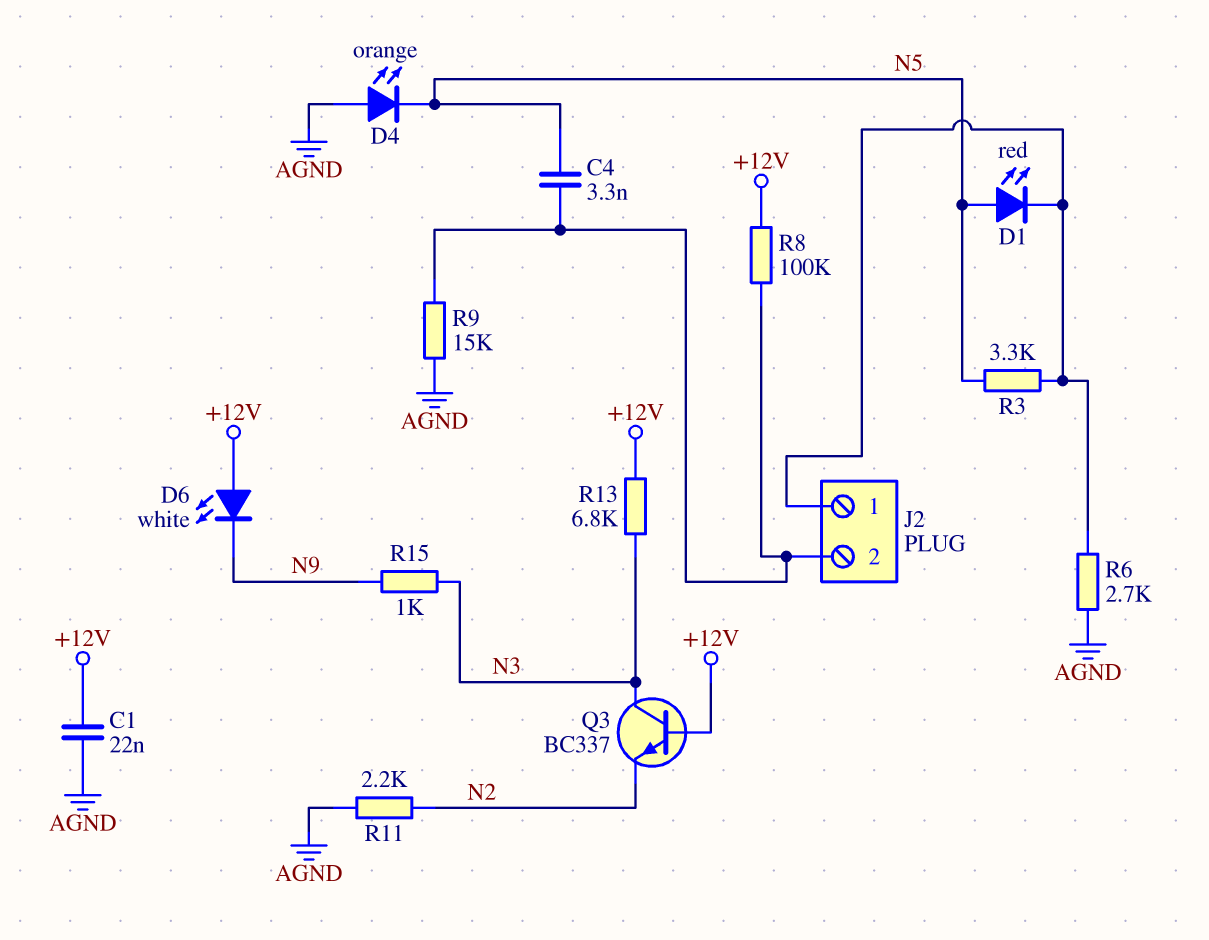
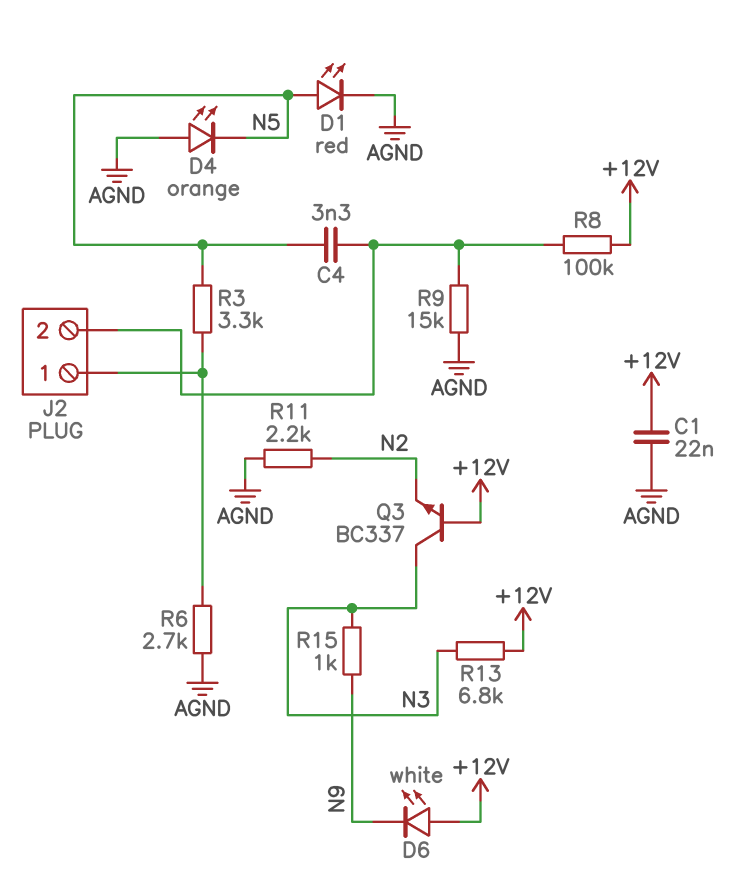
D1: LED red (A N5, K J2/1) -> LED red (A N5, K AGND)

